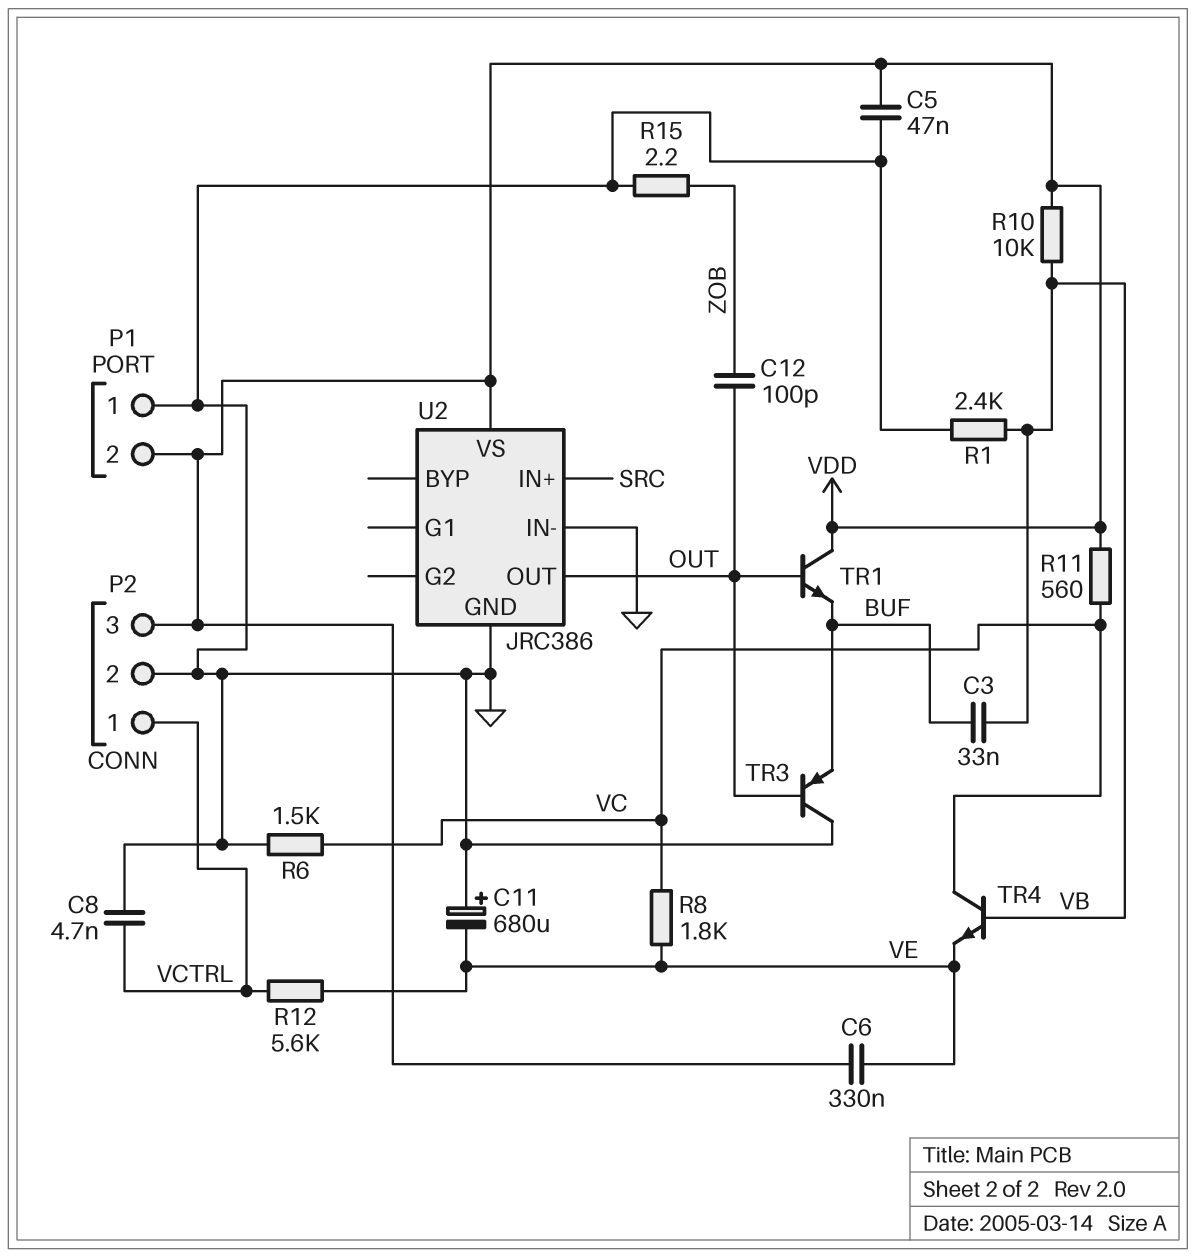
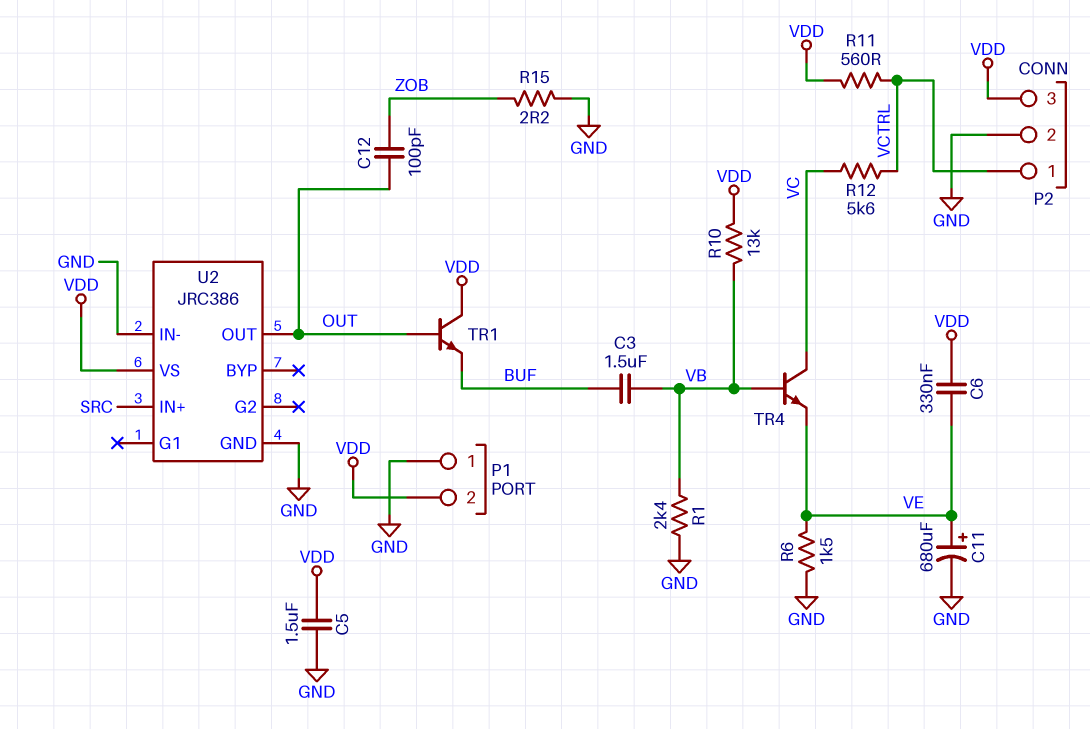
C3: 33nF (BUF, VB) -> 1.5uF (BUF, VB)
C5: 47nF (GND, VDD) -> 1.5uF (GND, VDD)
C8: 4.7nF (GND, VCTRL) -> none
C11: 680uF (plus GND, minus VE) -> 680uF (plus VE, minus GND)
R6: 1.5k (GND, VC) -> 1.5k (GND, VE)
R8: 1.8k (VC, VE) -> none
R10: 10k (VB, VDD) -> 13k (VB, VDD)
R11: 560 (VC, VDD) -> 560 (VCTRL, VDD)
R12: 5.6k (VCTRL, VE) -> 5.6k (VC, VCTRL)
TR3: PNP (B OUT, C GND, E BUF) -> none

